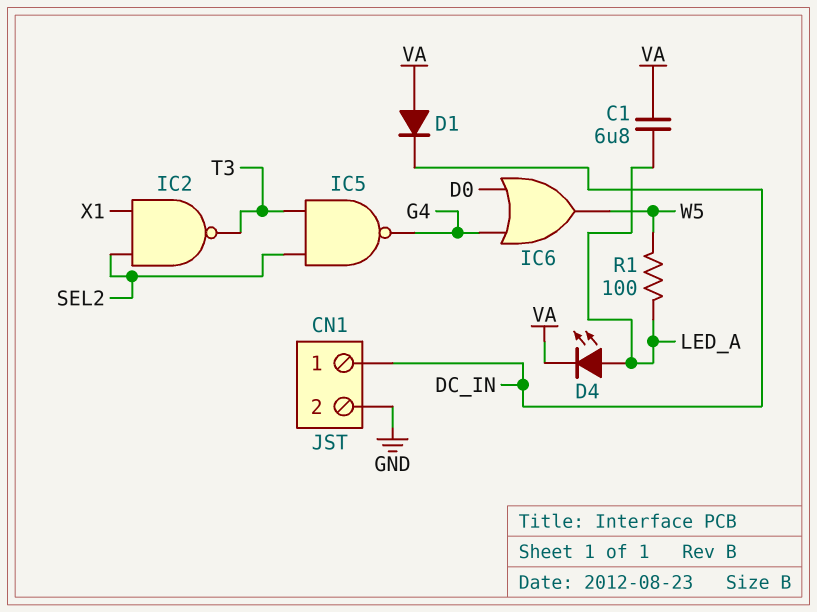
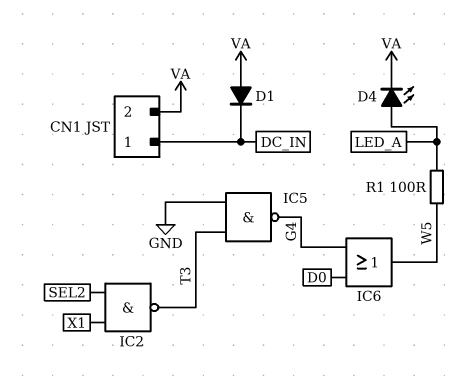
C1: 6.8uF (LED_A, VA) -> none
CN1 pin 2: GND -> VA
IC5: NAND (in SEL2, in T3, out G4) -> NAND (in GND, in T3, out G4)

